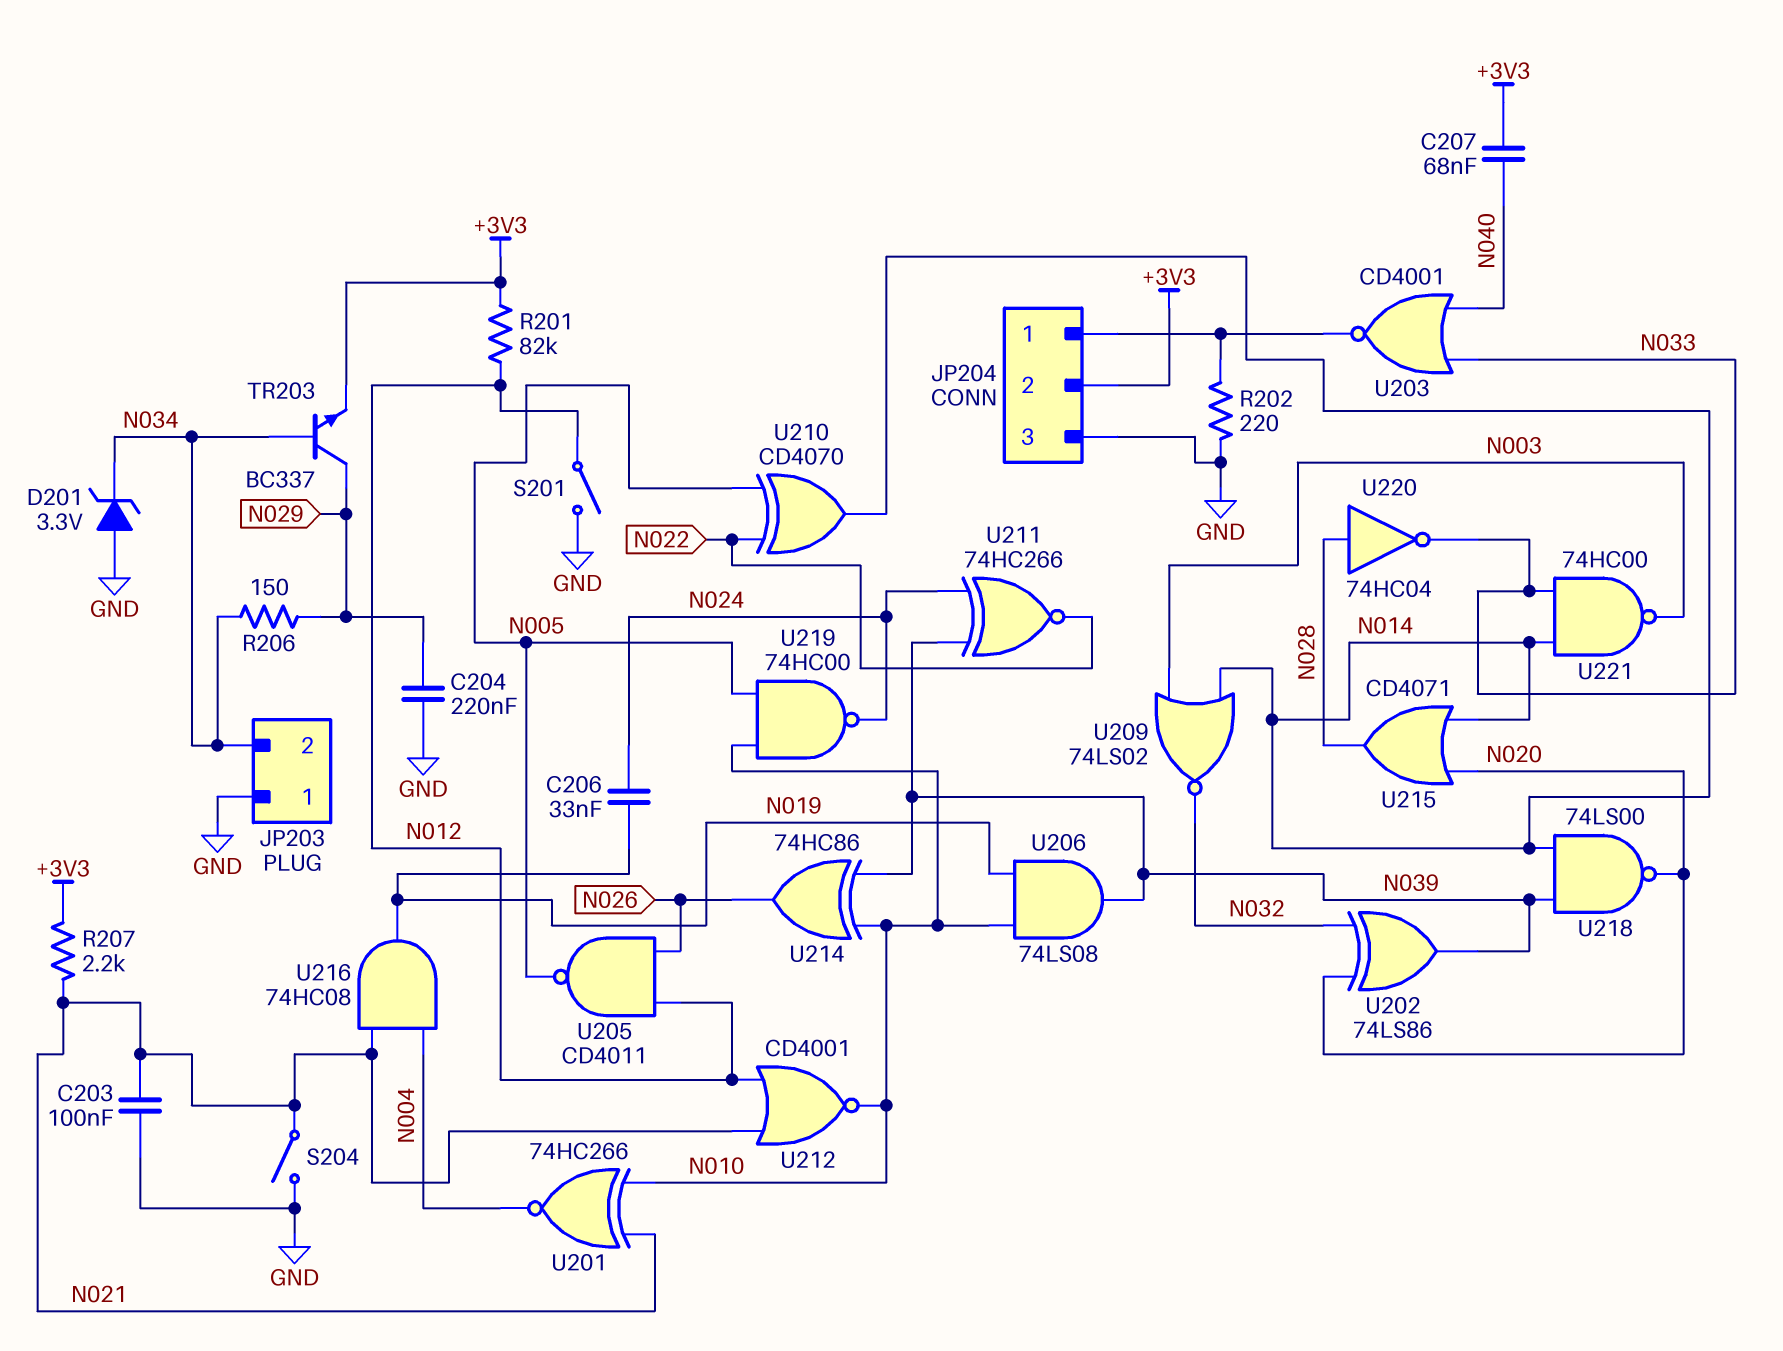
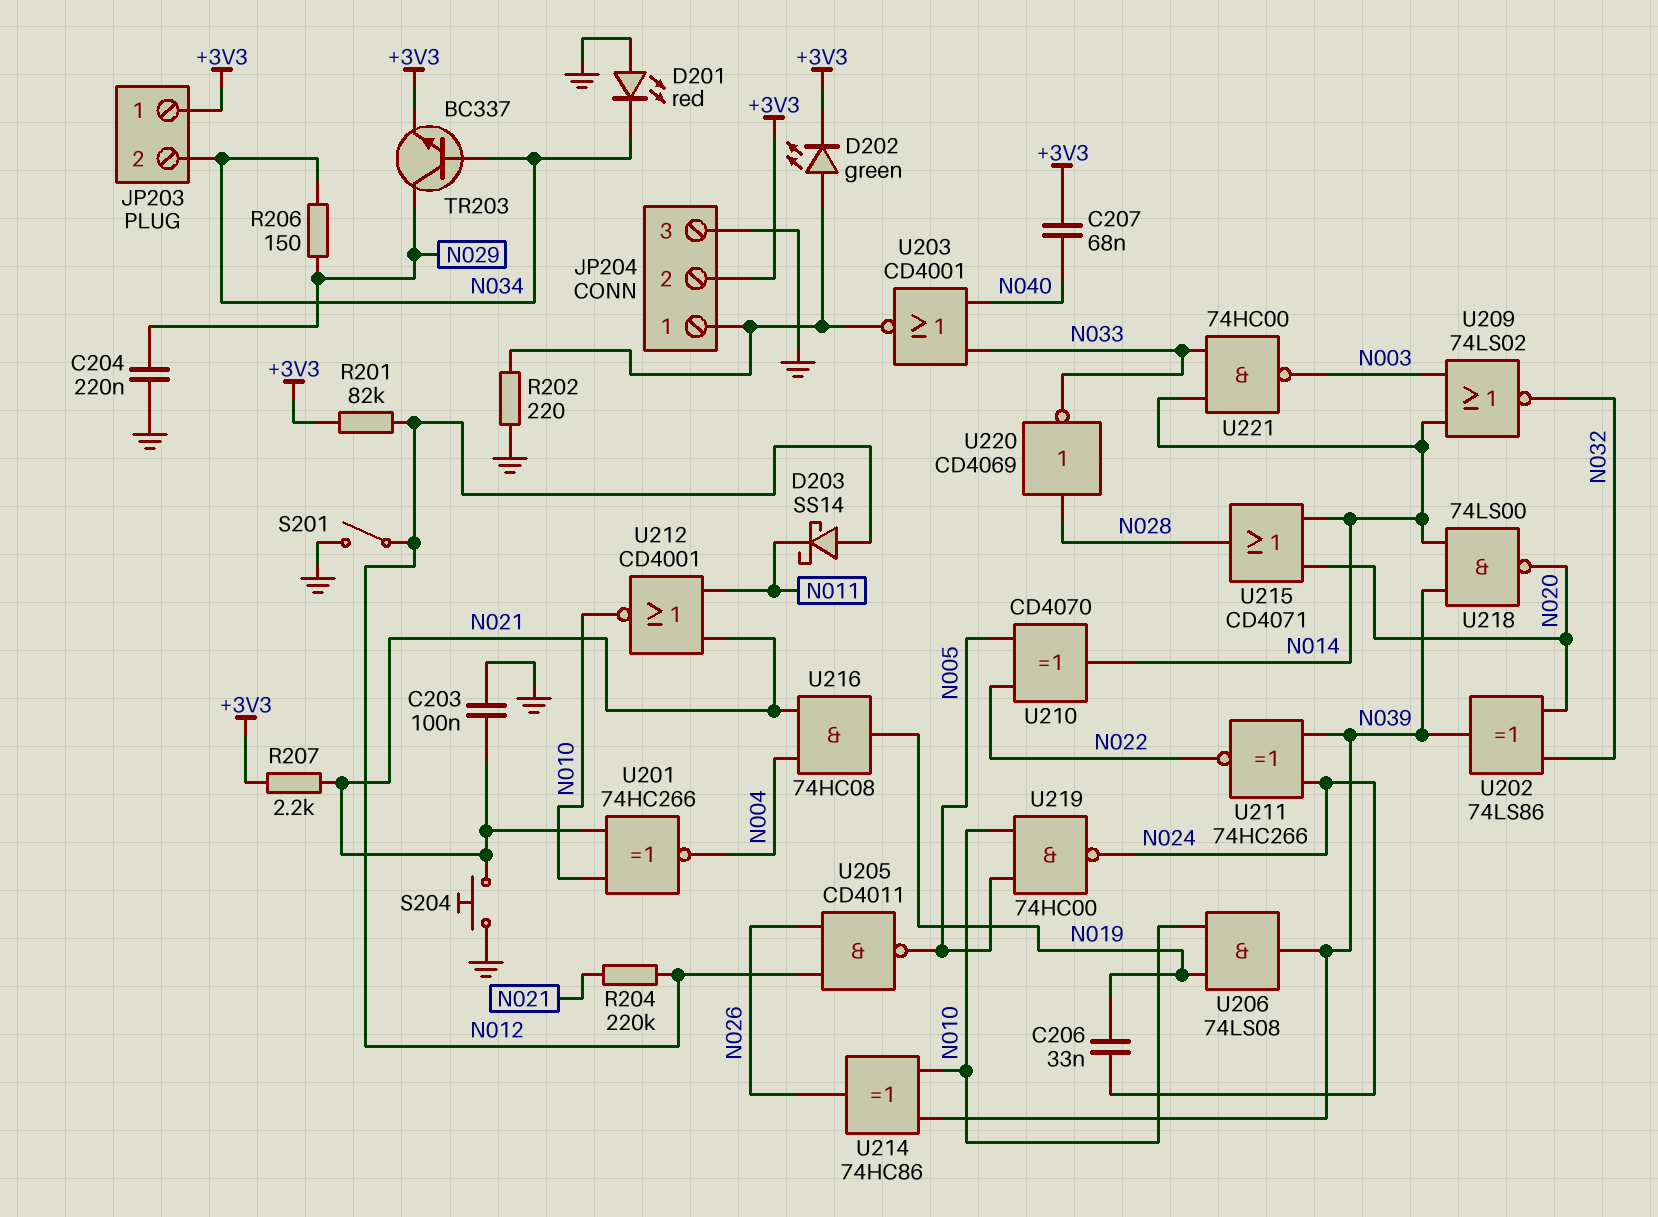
D201: zener 3.3V (A GND, K N034) -> LED red (A GND, K N034)
D202: none -> LED green (A JP204/1, K +3V3)
D203: none -> schottky SS14 (A N012, K N011)
JP203 pin 1: GND -> +3V3
R204: none -> 220k (N012, N021)
S204: switch (GND, N021) -> button (GND, N021)
U212: NOR CD4001 (in N012, in N021, out N010) -> NOR CD4001 (in N011, in N021, out N010)
U220: NOT 74HC04 (in N028, out N033) -> NOT CD4069 (in N028, out N033)

